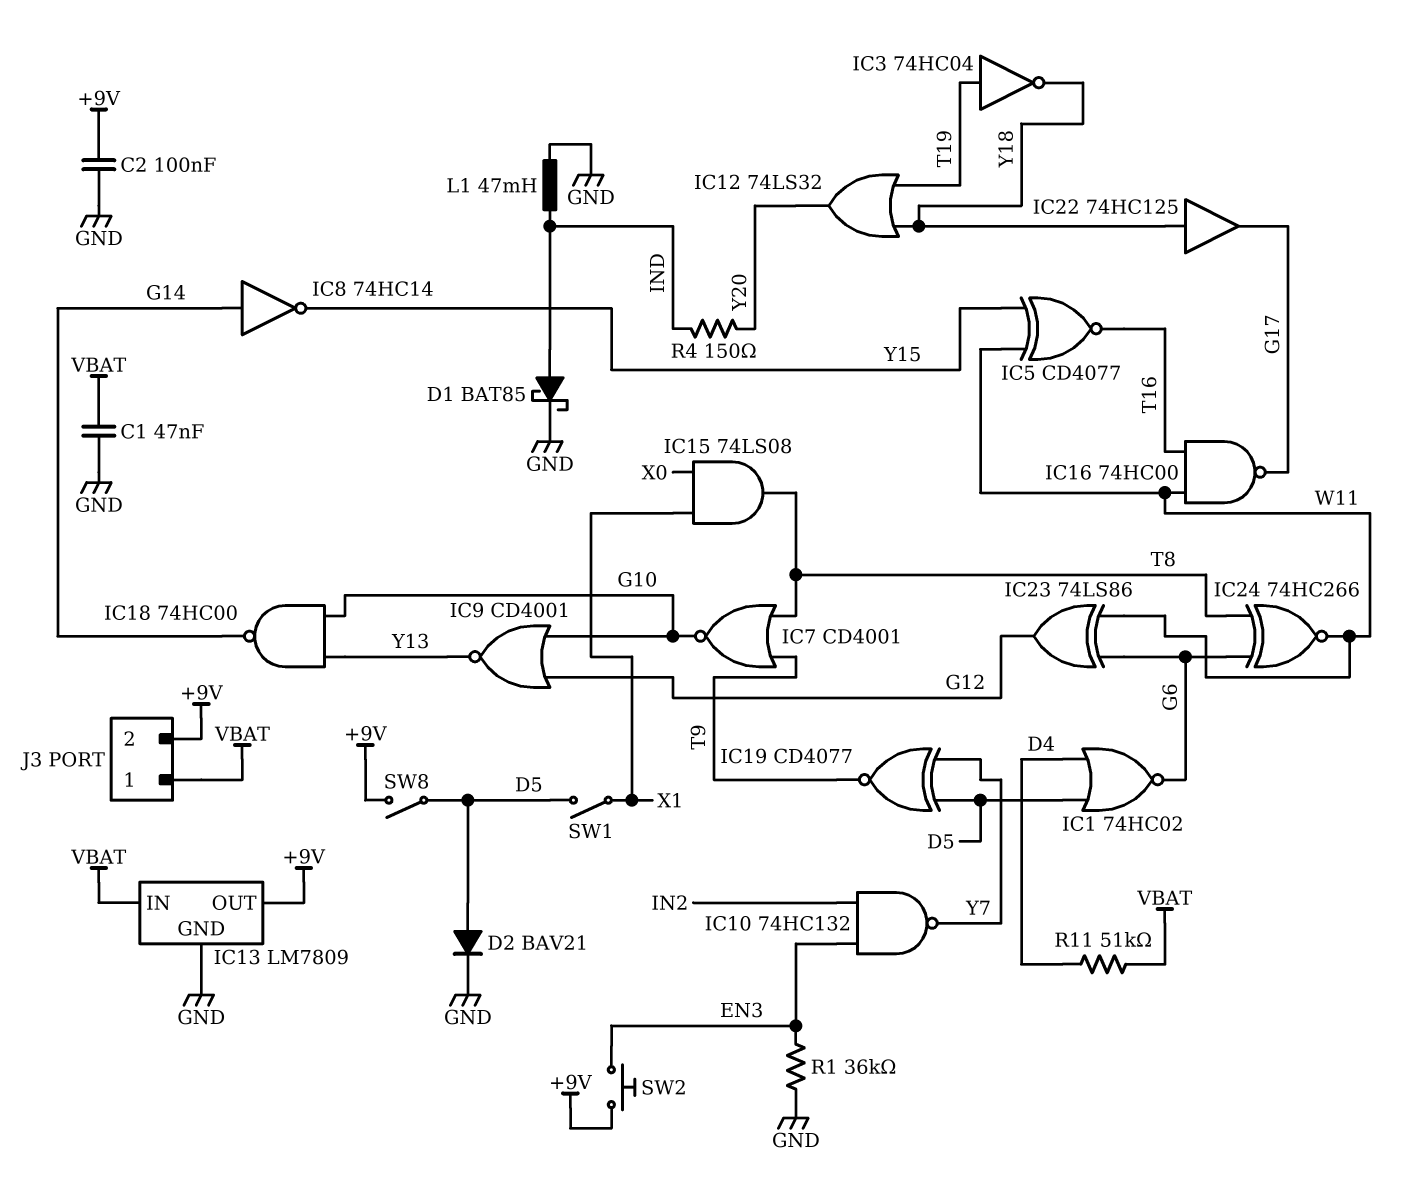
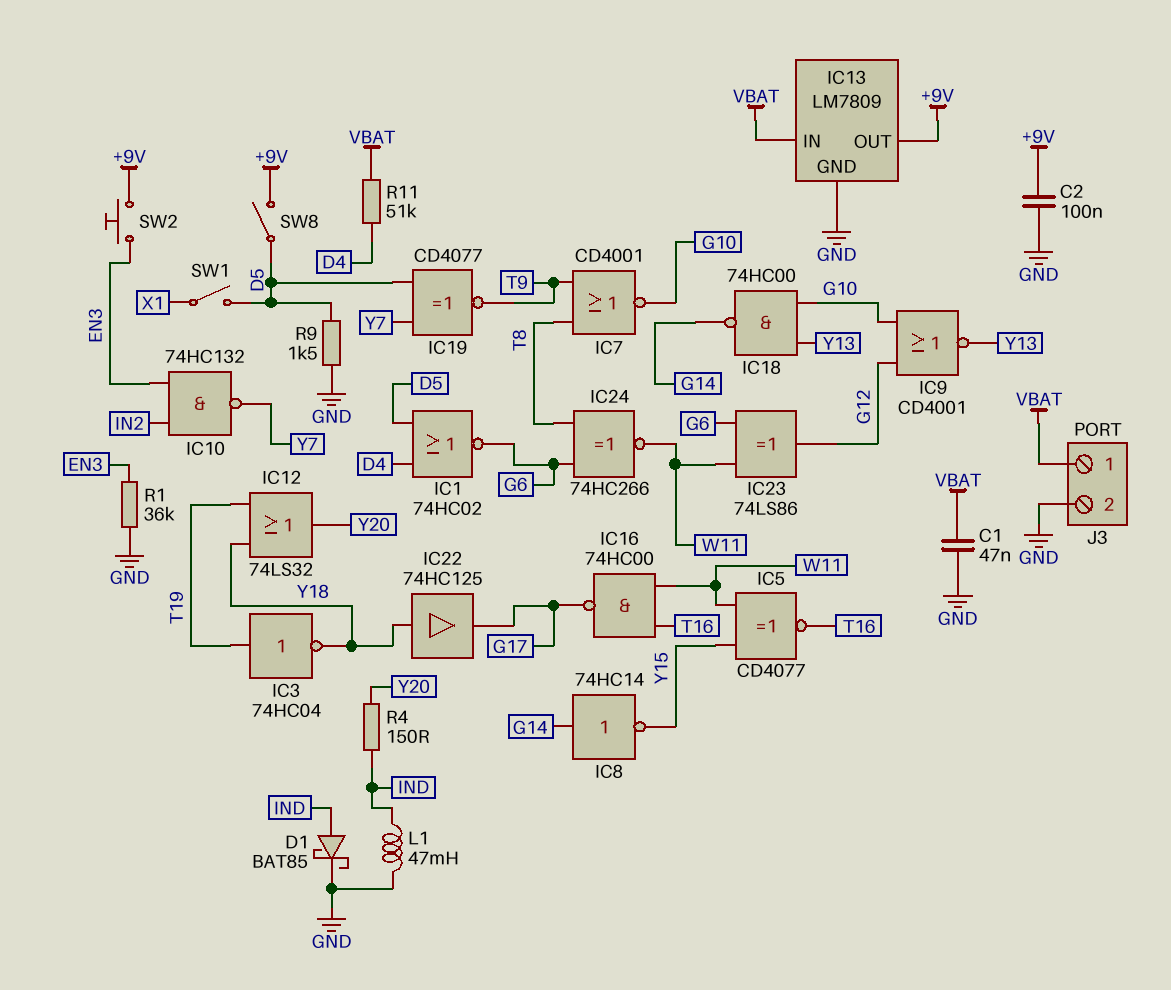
D2: diode BAV21 (A D5, K GND) -> none
IC15: AND 74LS08 (in X0, in X1, out T8) -> none
J3 pin 2: +9V -> GND
R9: none -> 1.5k (D5, GND)

